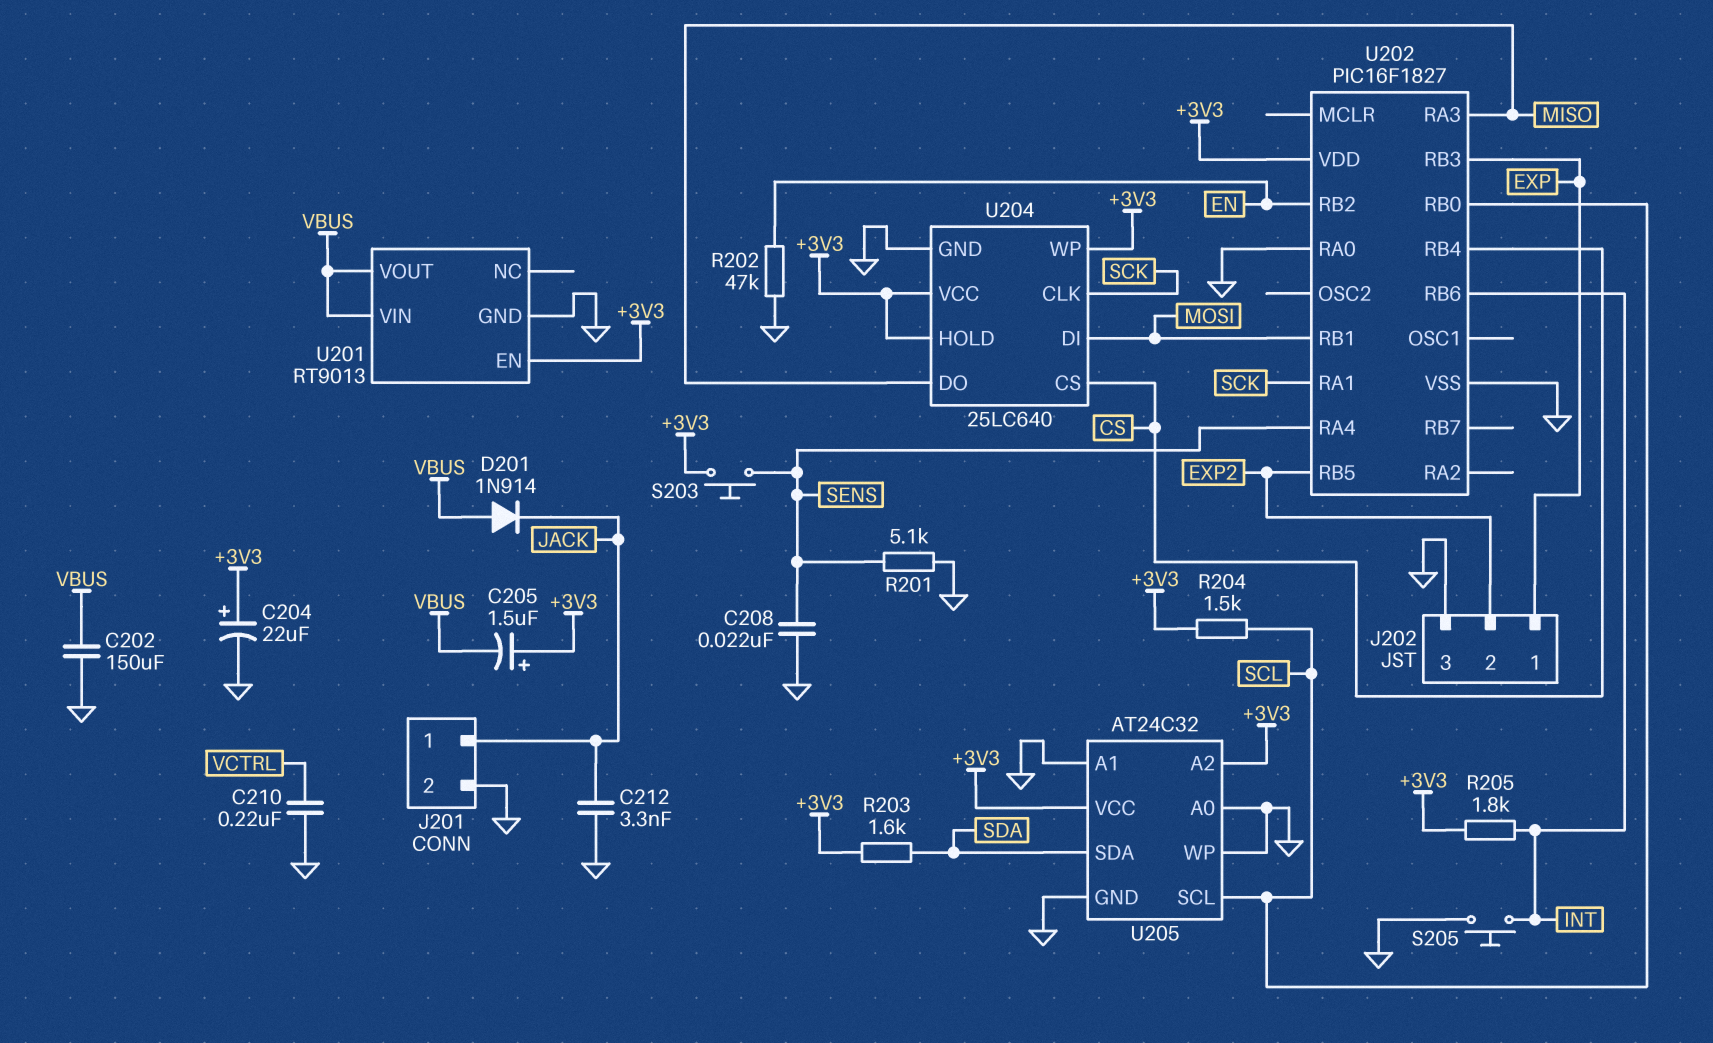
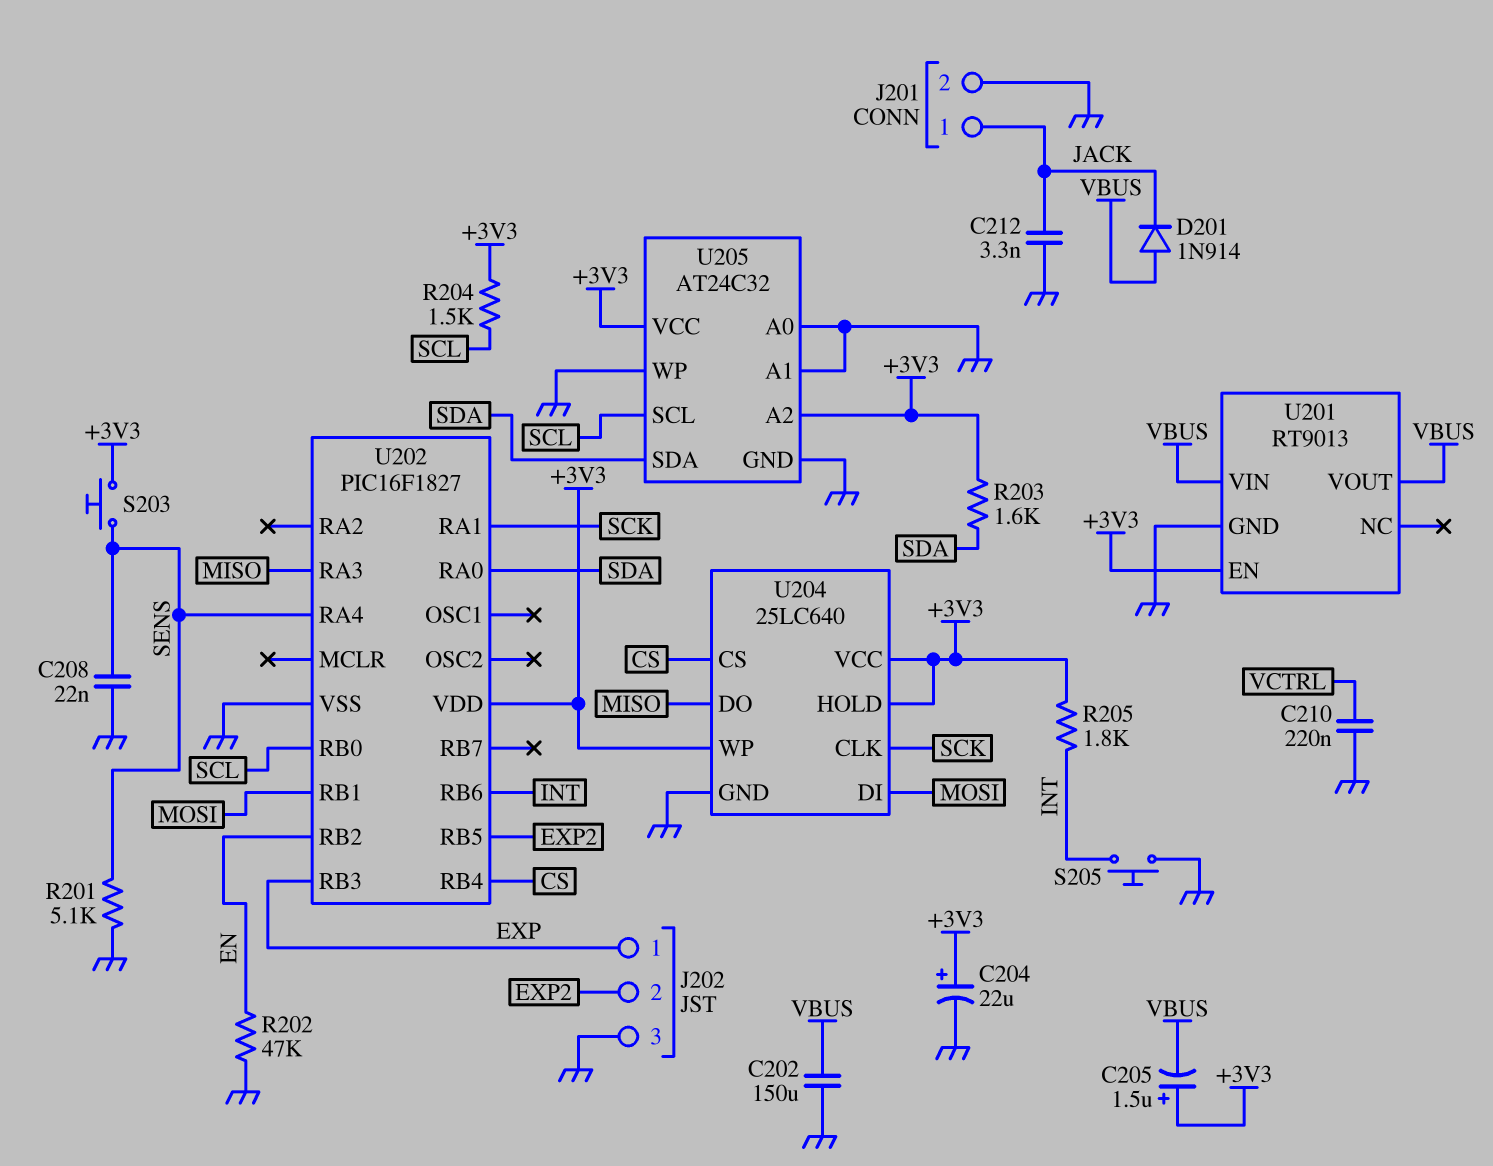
U202 pin RA0: GND -> SDA

